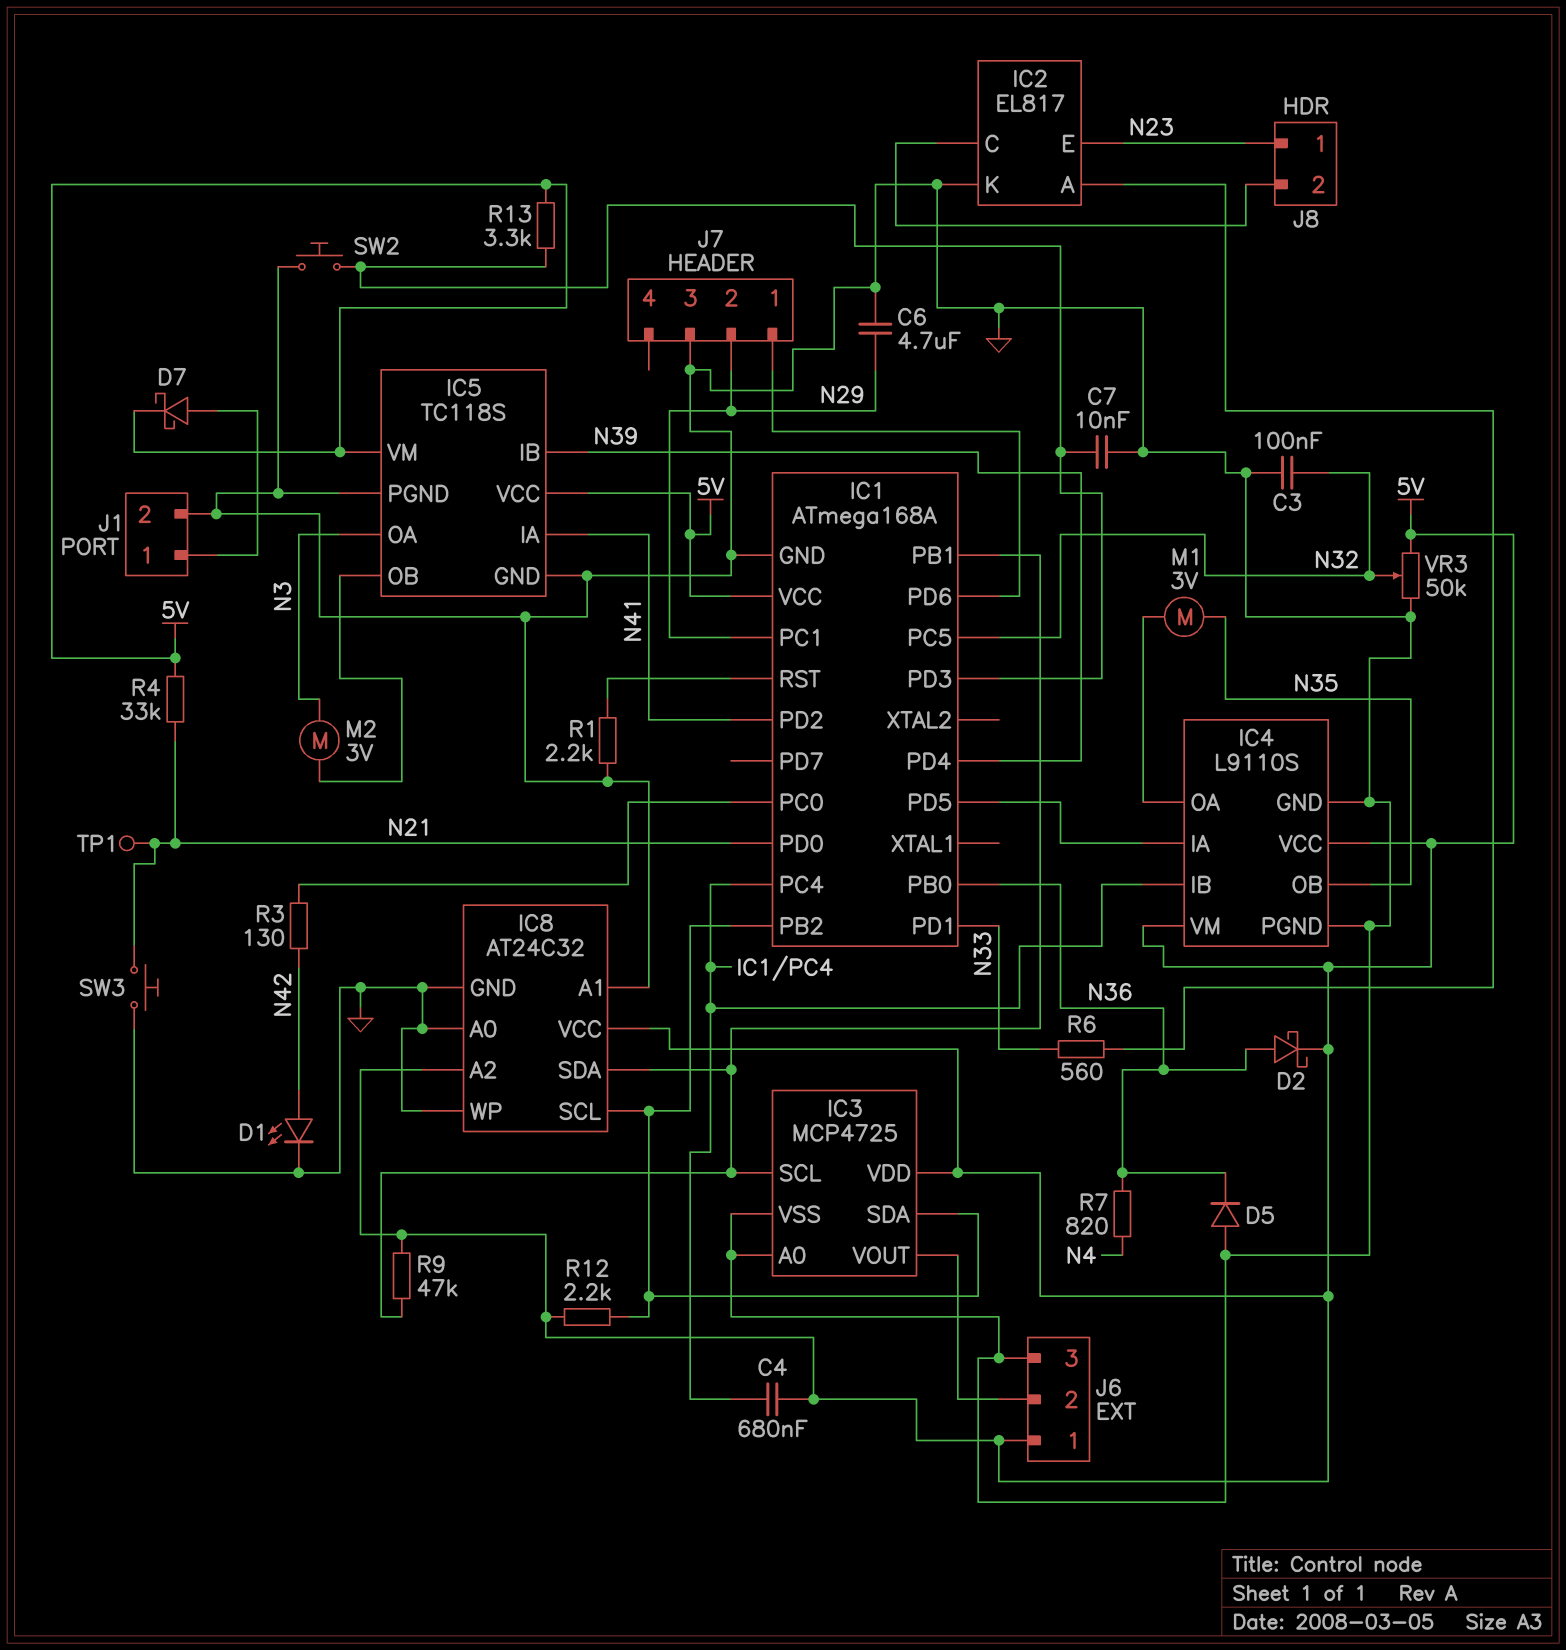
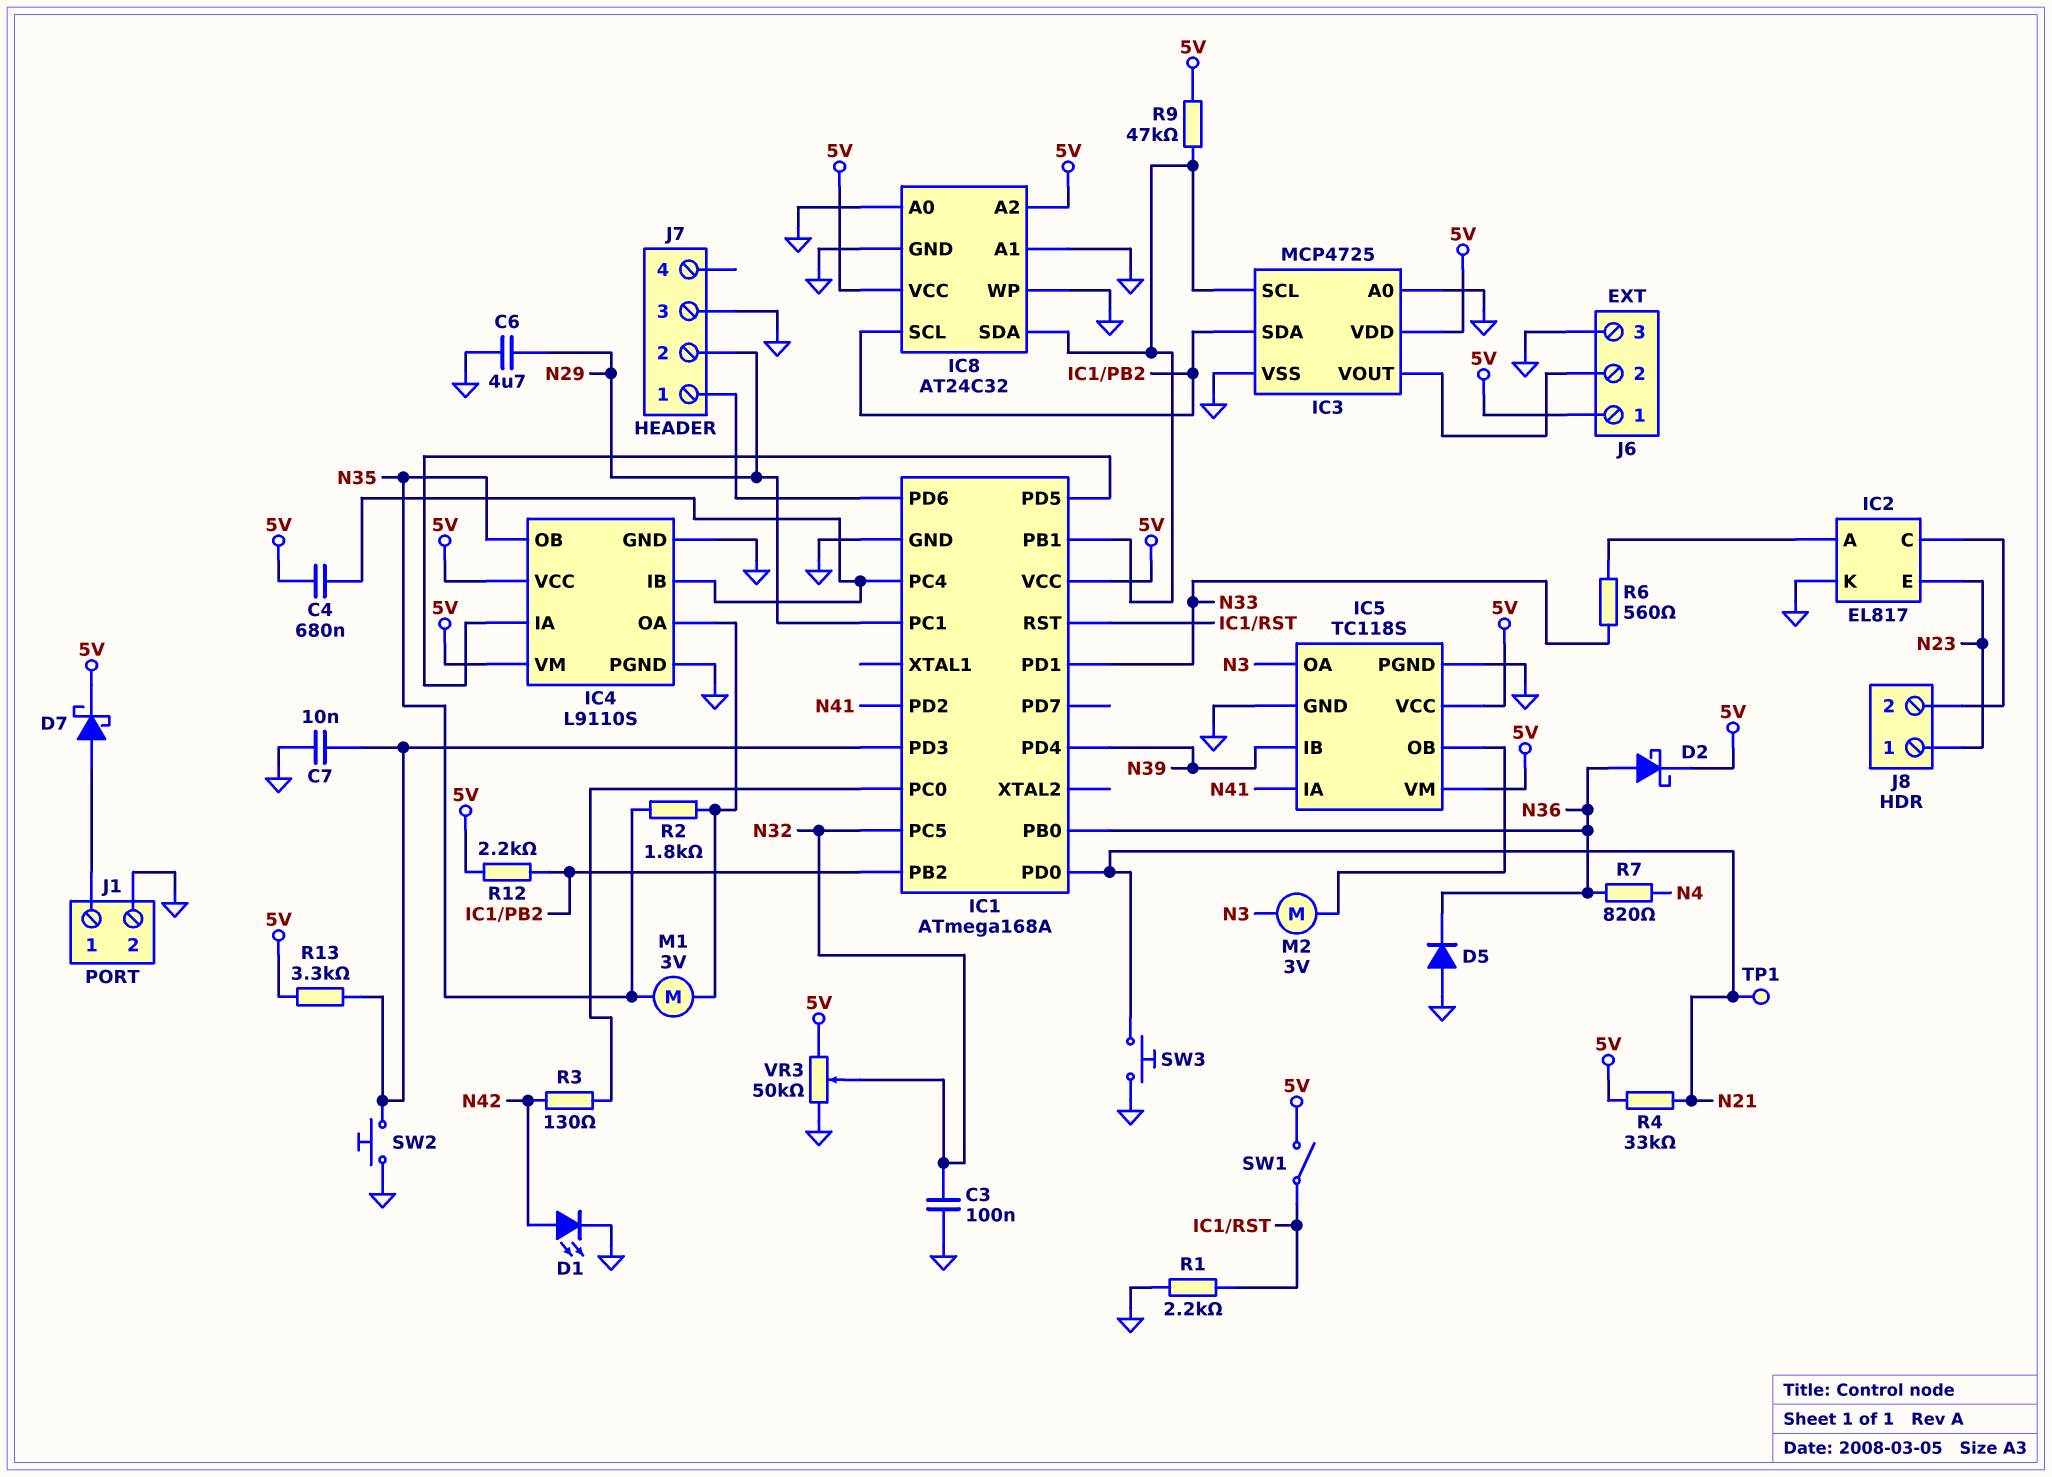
R2: none -> 1.8k (IC4/OA, N35)
SW1: none -> switch (5V, IC1/RST)

